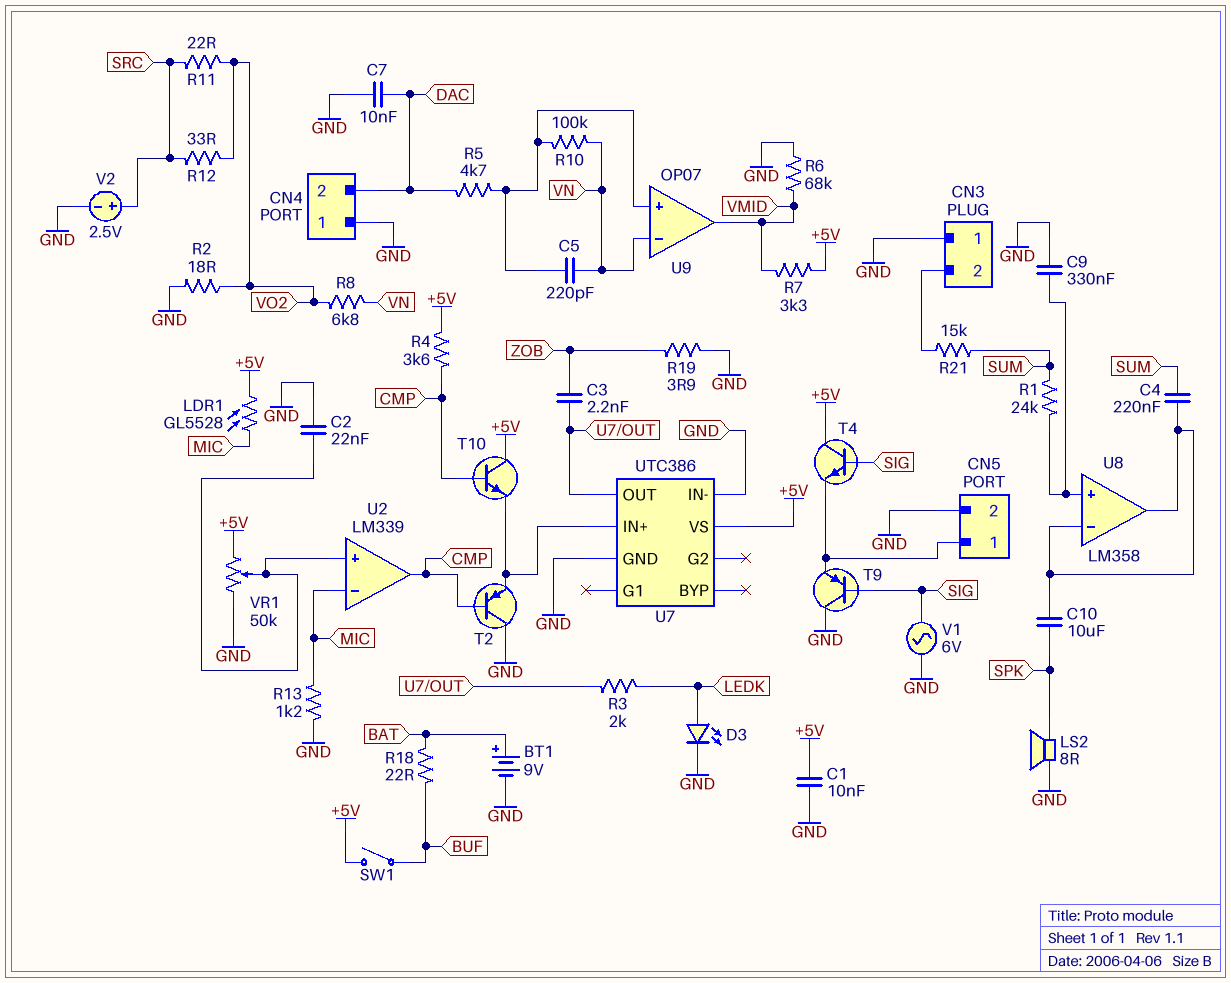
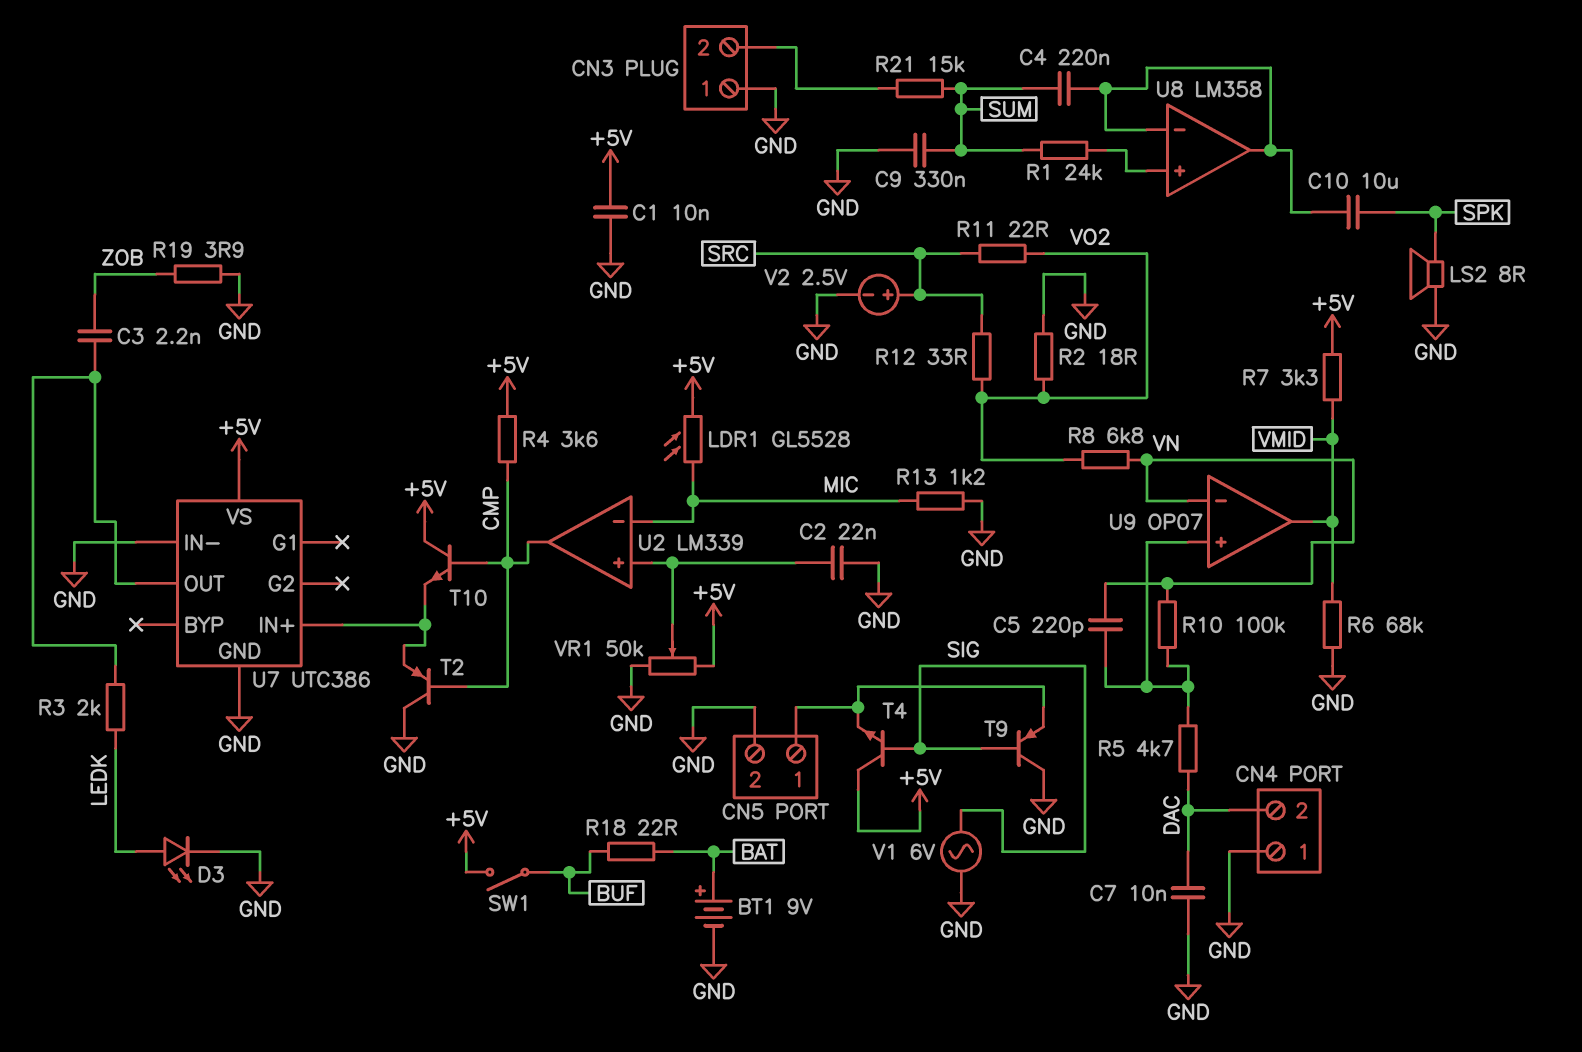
C9: 330nF (GND, U8/in+) -> 330nF (GND, SUM)

